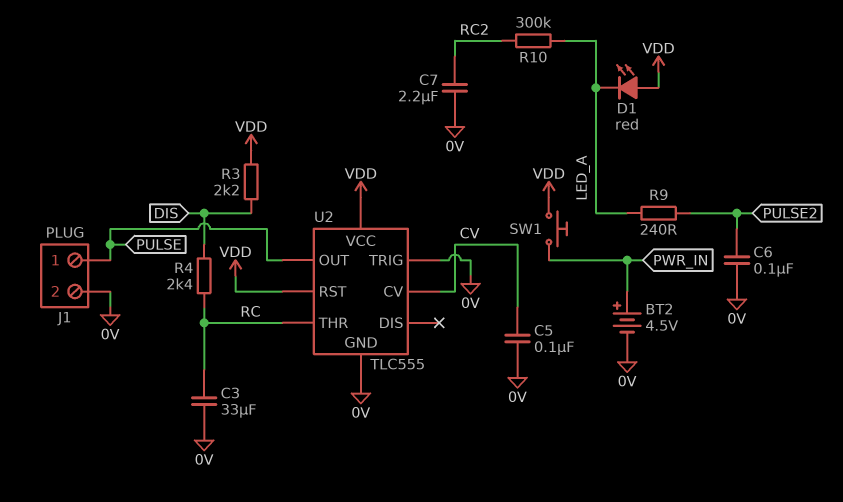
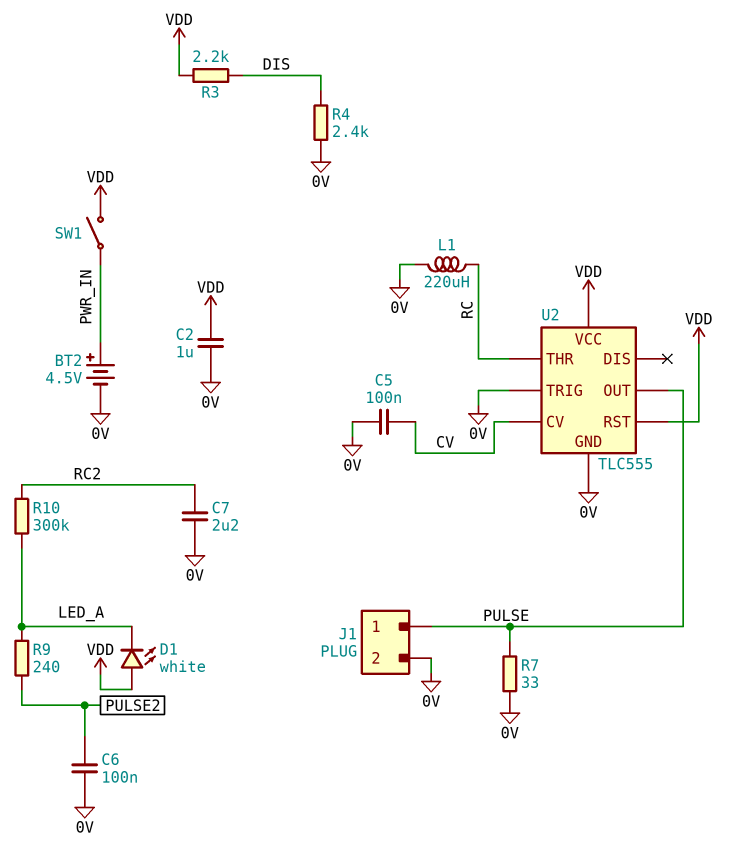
C2: none -> 1uF (0V, VDD)
C3: 33uF (0V, RC) -> none
D1: LED red (A VDD, K LED_A) -> LED white (A VDD, K LED_A)
L1: none -> 220uH (0V, RC)
R4: 2.4k (DIS, RC) -> 2.4k (0V, DIS)
R7: none -> 33 (0V, PULSE)
SW1: button (PWR_IN, VDD) -> switch (PWR_IN, VDD)

